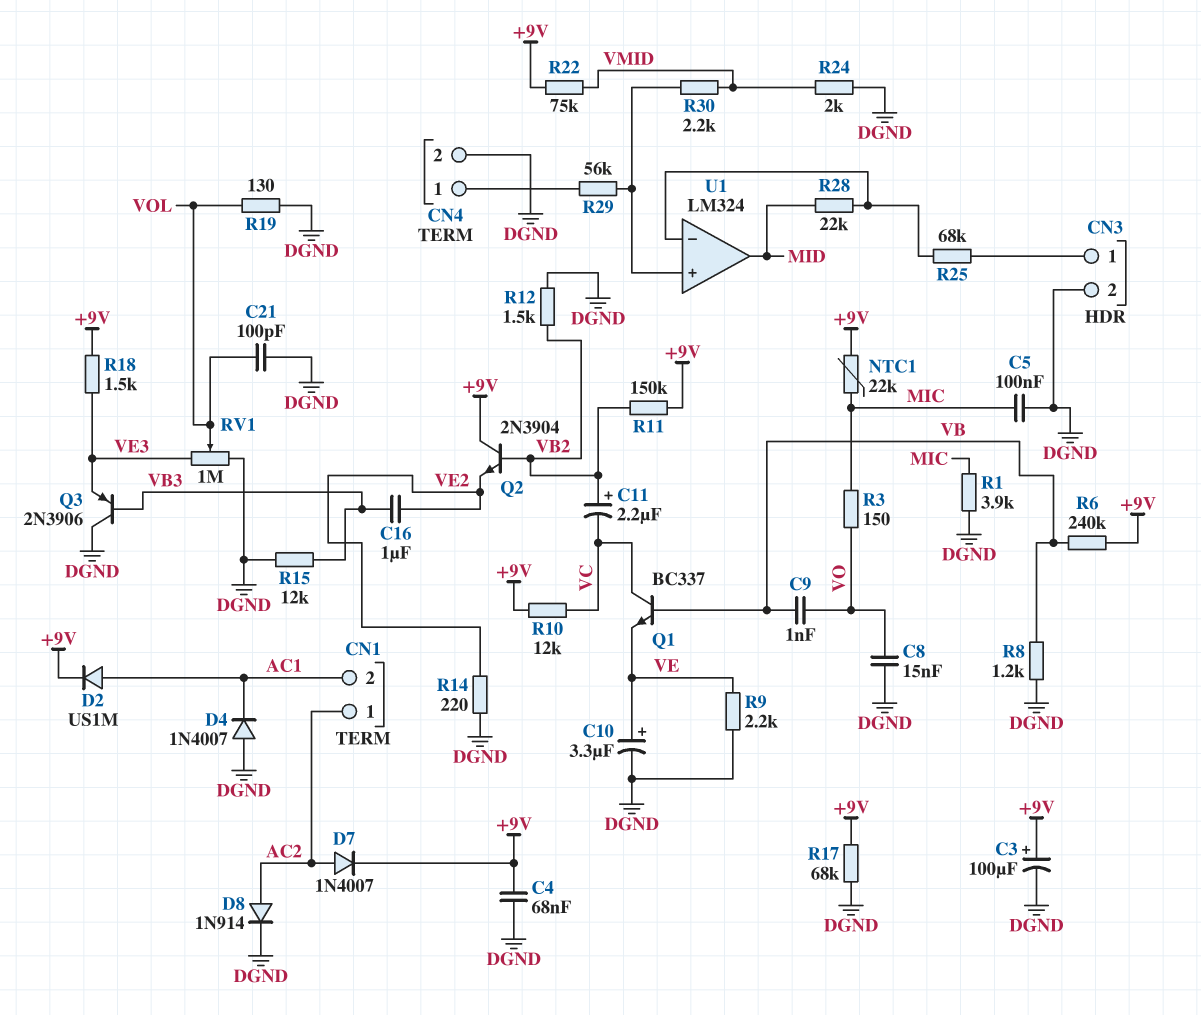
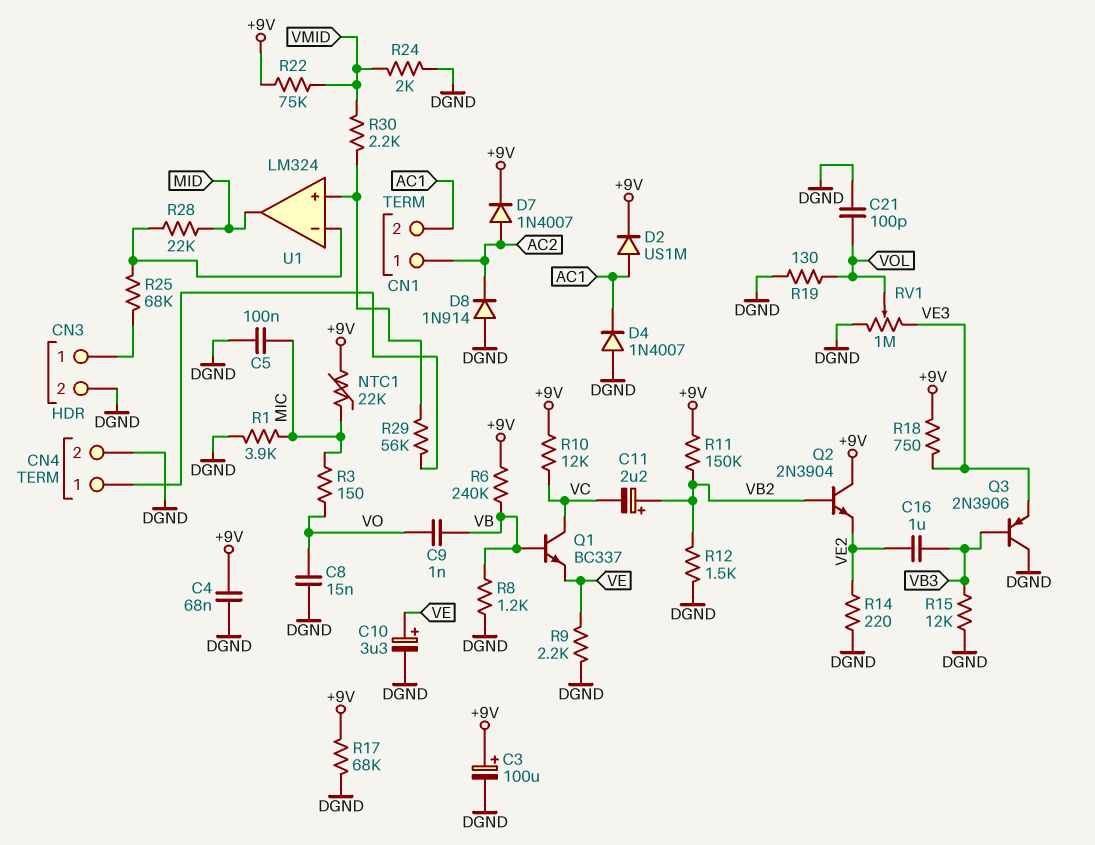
D8: diode 1N914 (A AC2, K DGND) -> diode 1N914 (A DGND, K AC2)
R18: 1.5k (+9V, VE3) -> 750 (+9V, VE3)

